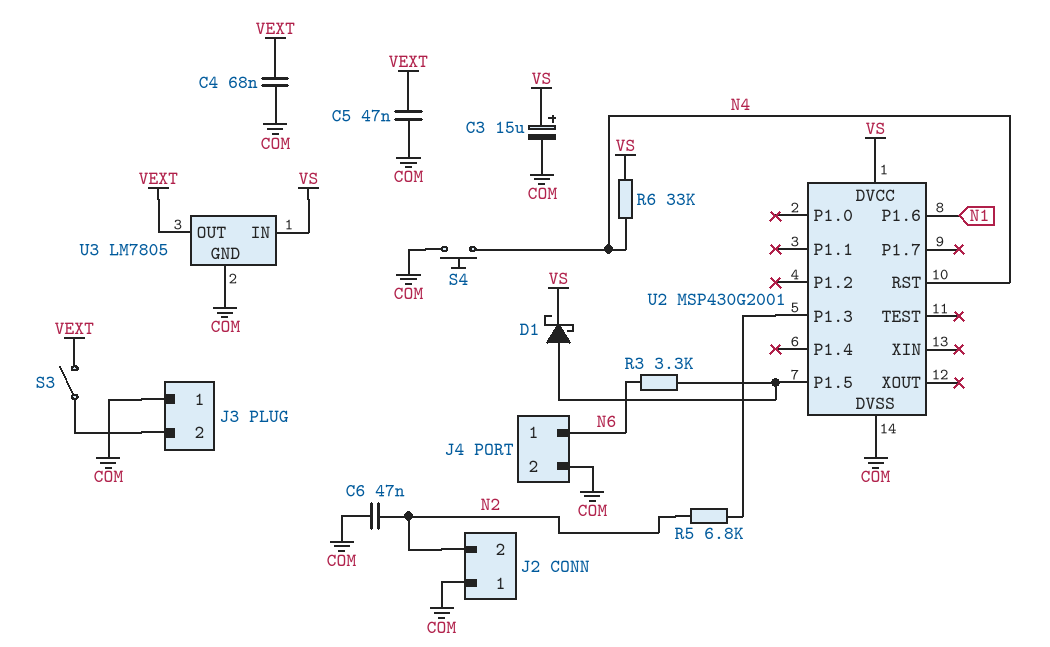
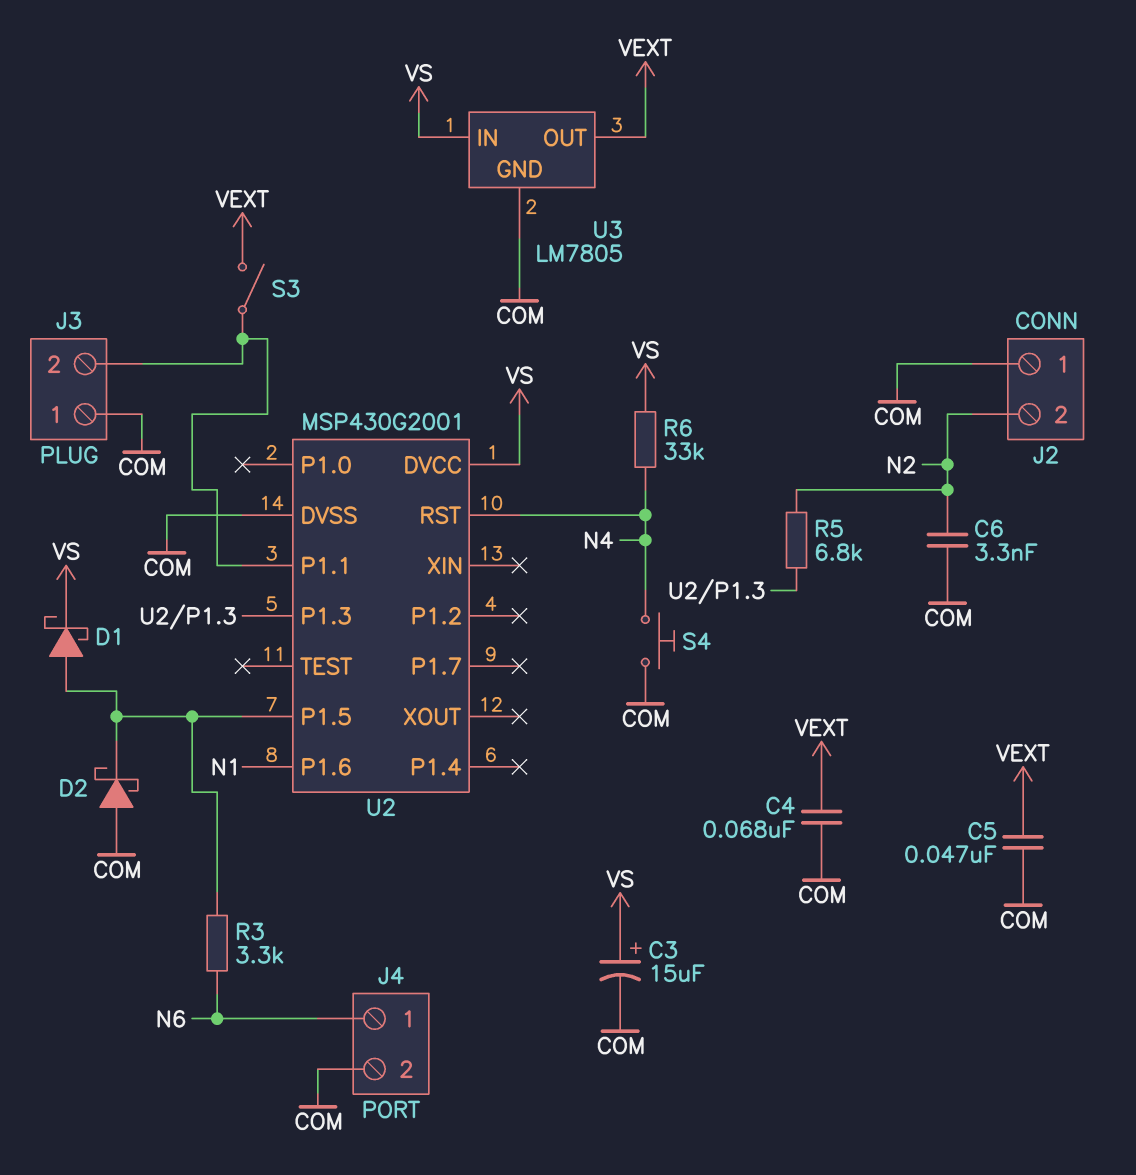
C6: 47nF (COM, N2) -> 3.3nF (COM, N2)
D2: none -> schottky (A COM, K U2/P1.5)
U2 pin P1.1: none -> J3/2

